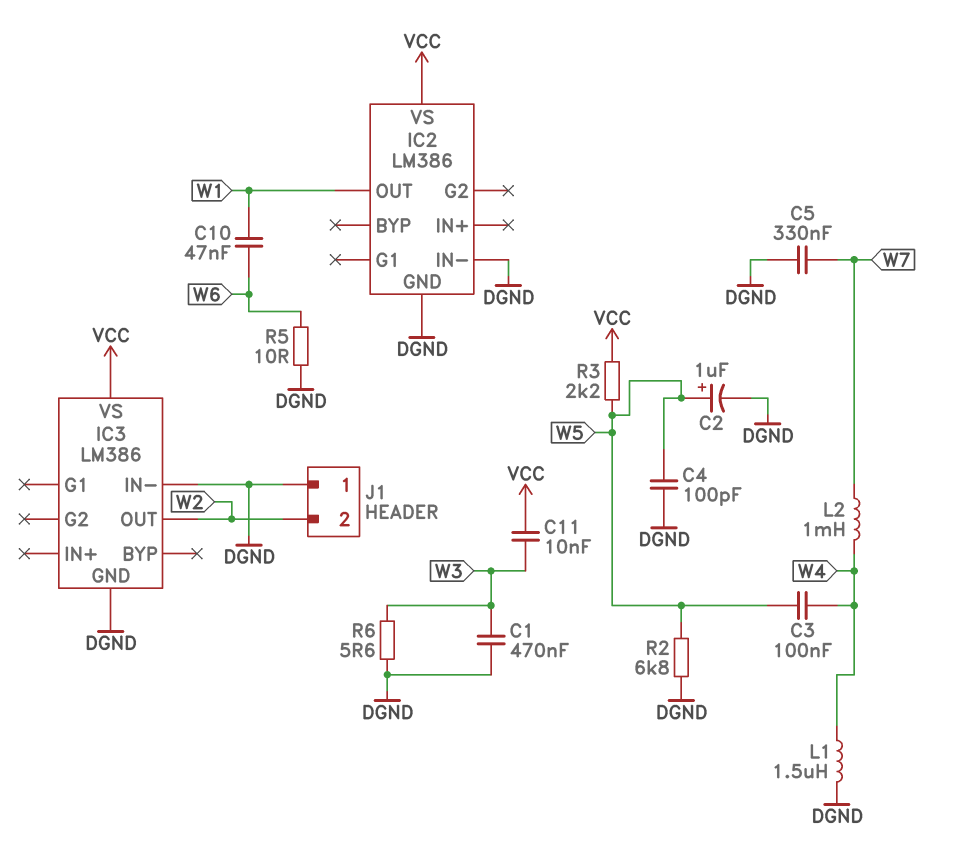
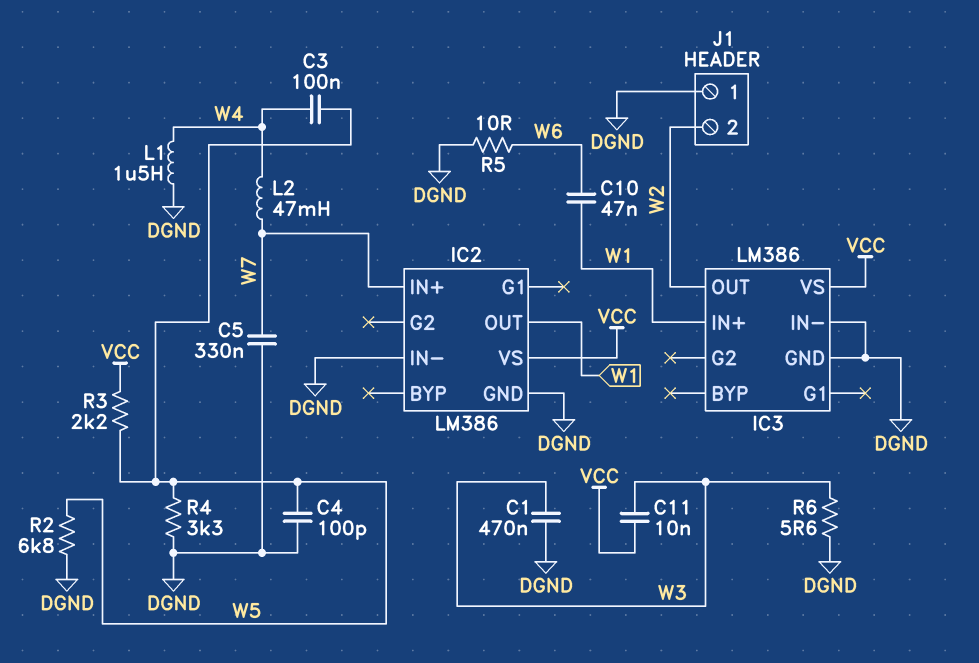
C2: 1uF (plus W5, minus DGND) -> none
IC2 pin IN+: none -> W7
IC3 pin IN+: none -> W1
L2: 1mH (W4, W7) -> 47mH (W4, W7)
R4: none -> 3.3k (DGND, W5)

